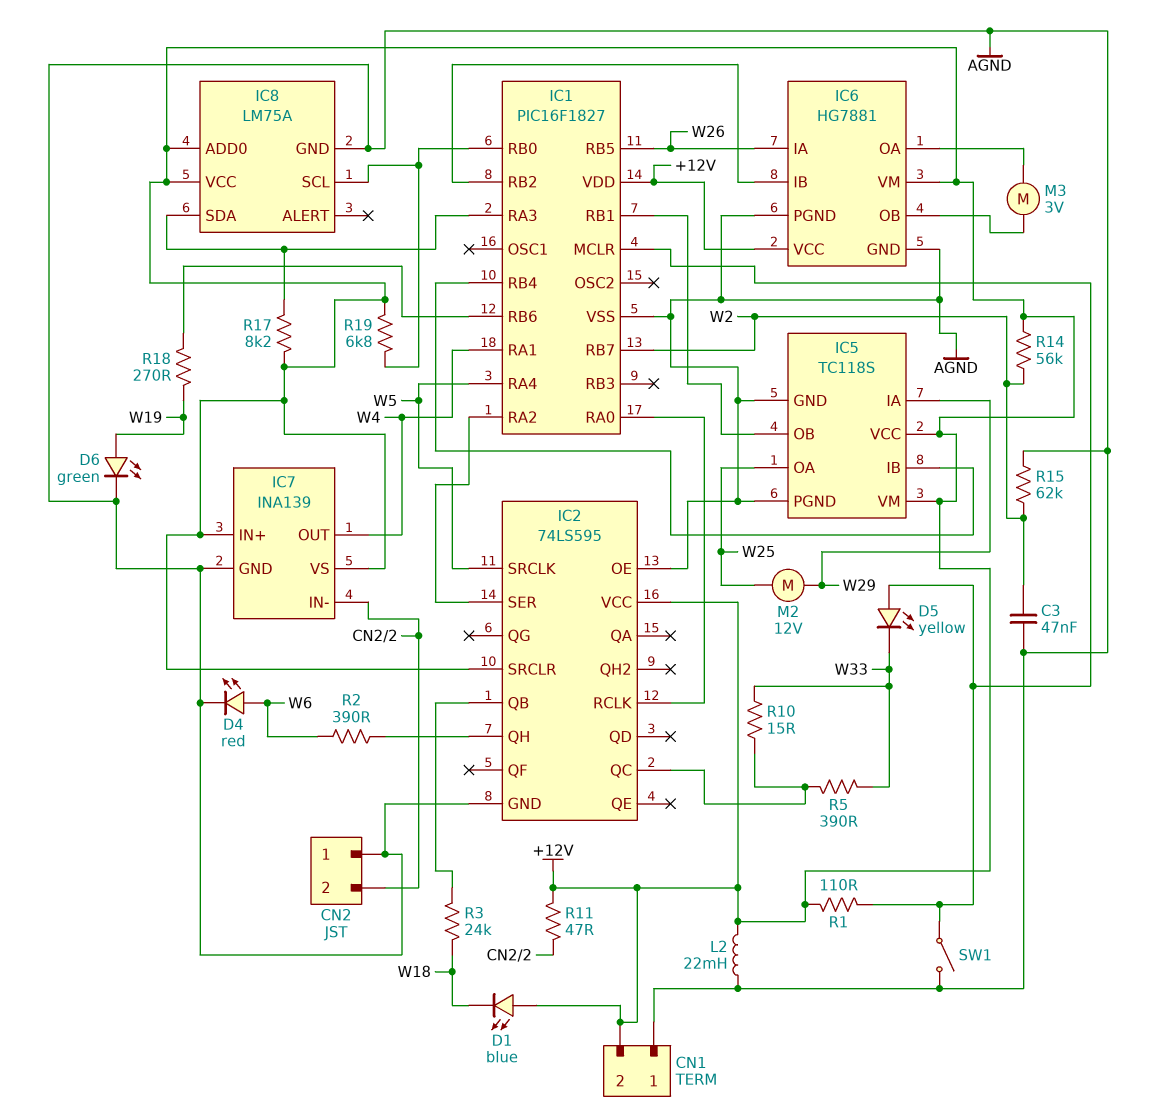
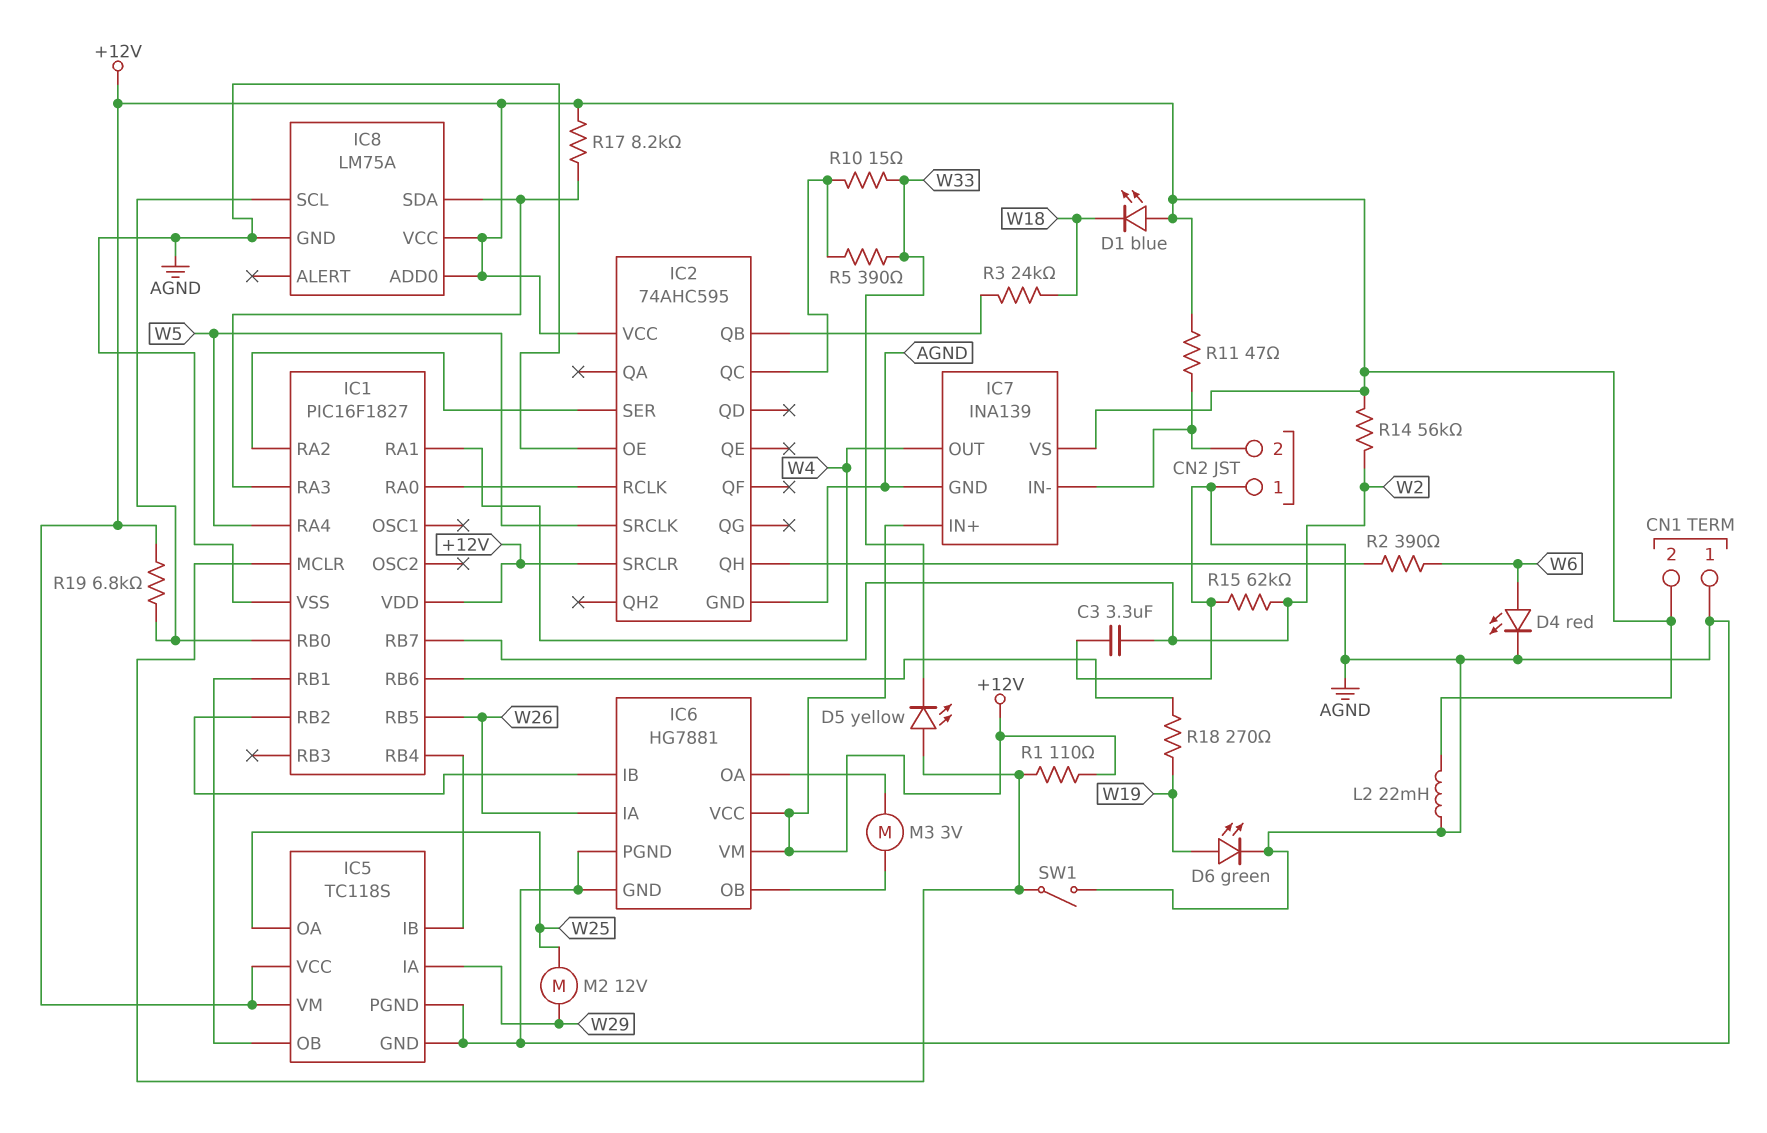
C3: 47nF (AGND, W2) -> 3.3uF (AGND, W2)
IC2: 74LS595 -> 74AHC595

